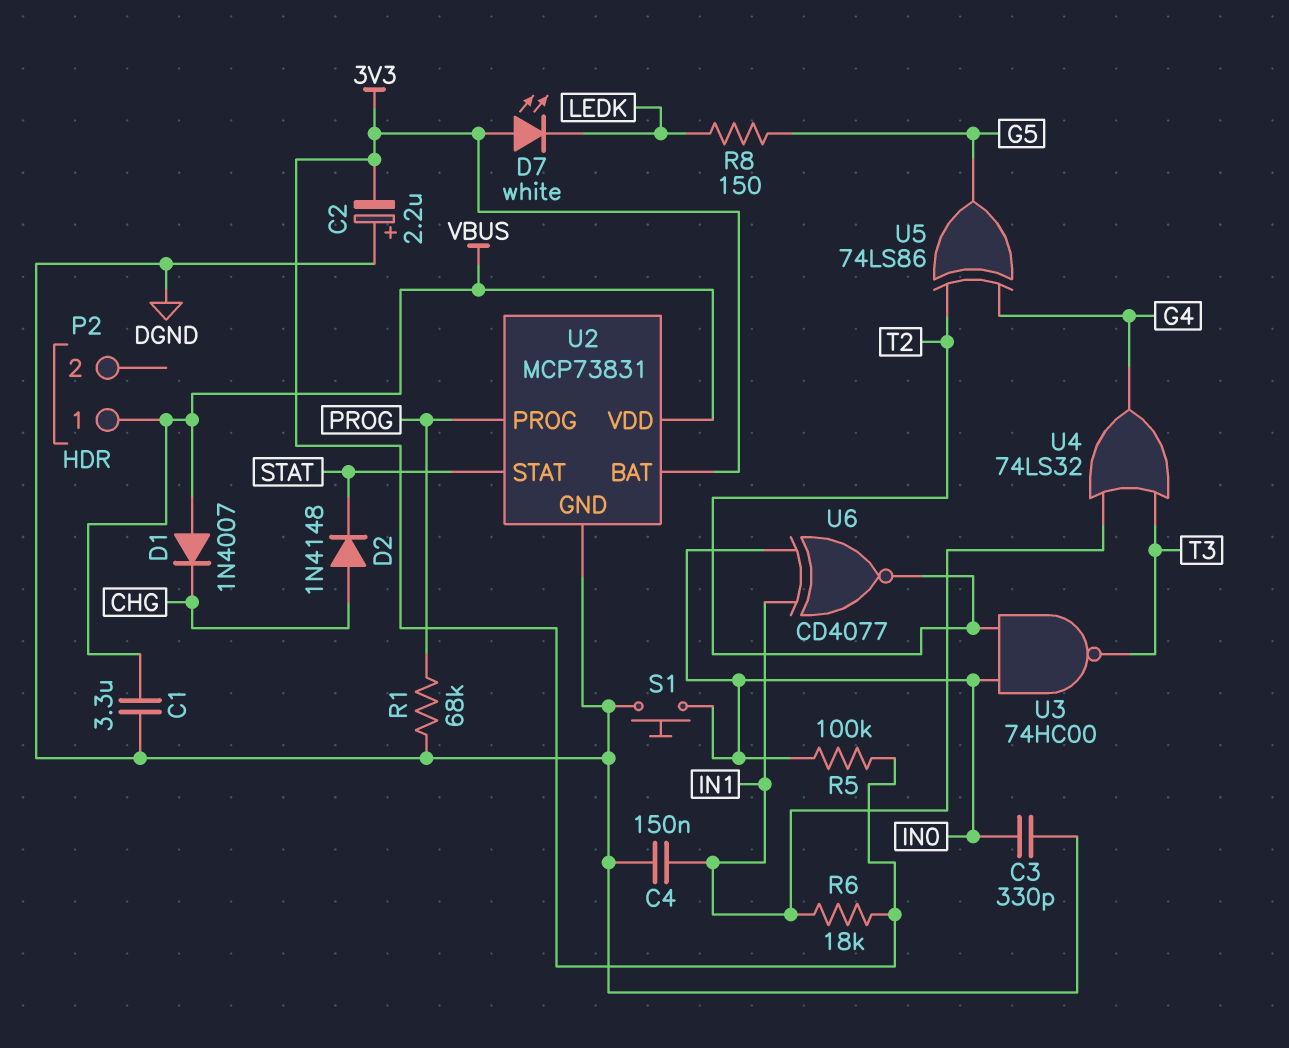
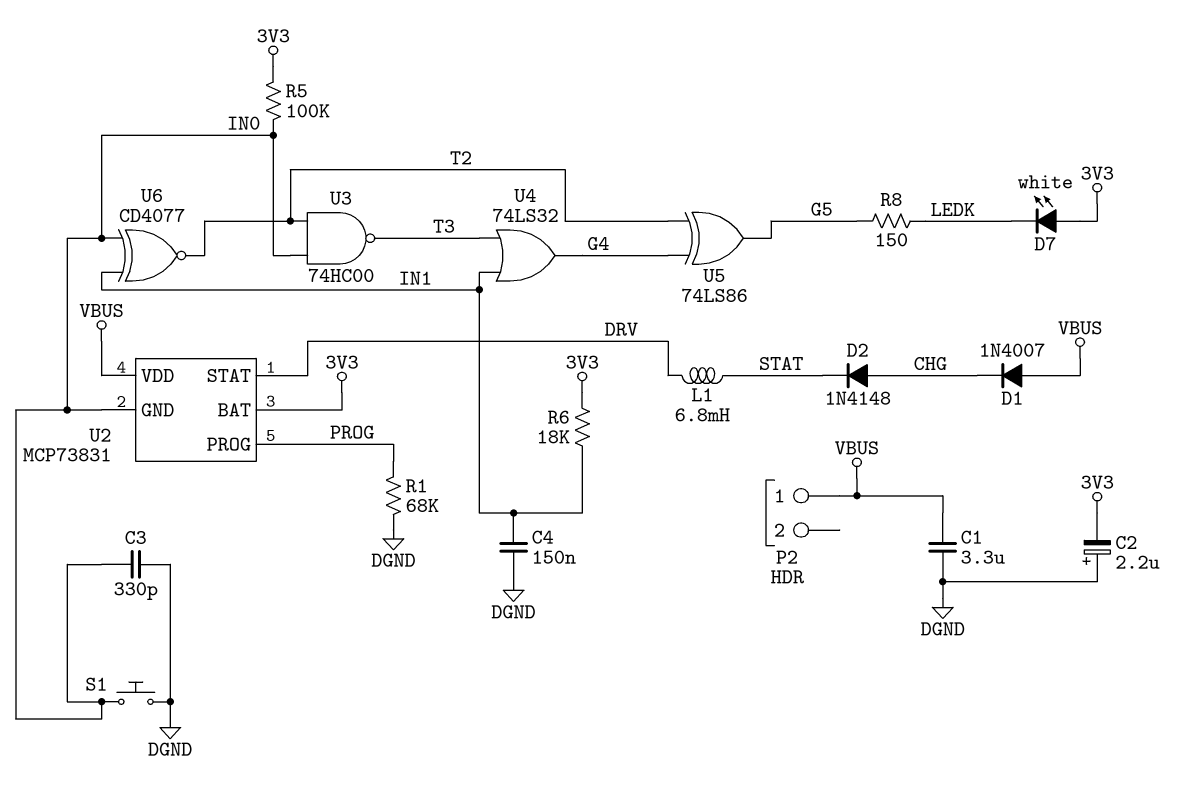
L1: none -> 6.8mH (DRV, STAT)
U2 pin GND: DGND -> IN0
U2 pin STAT: STAT -> DRV

